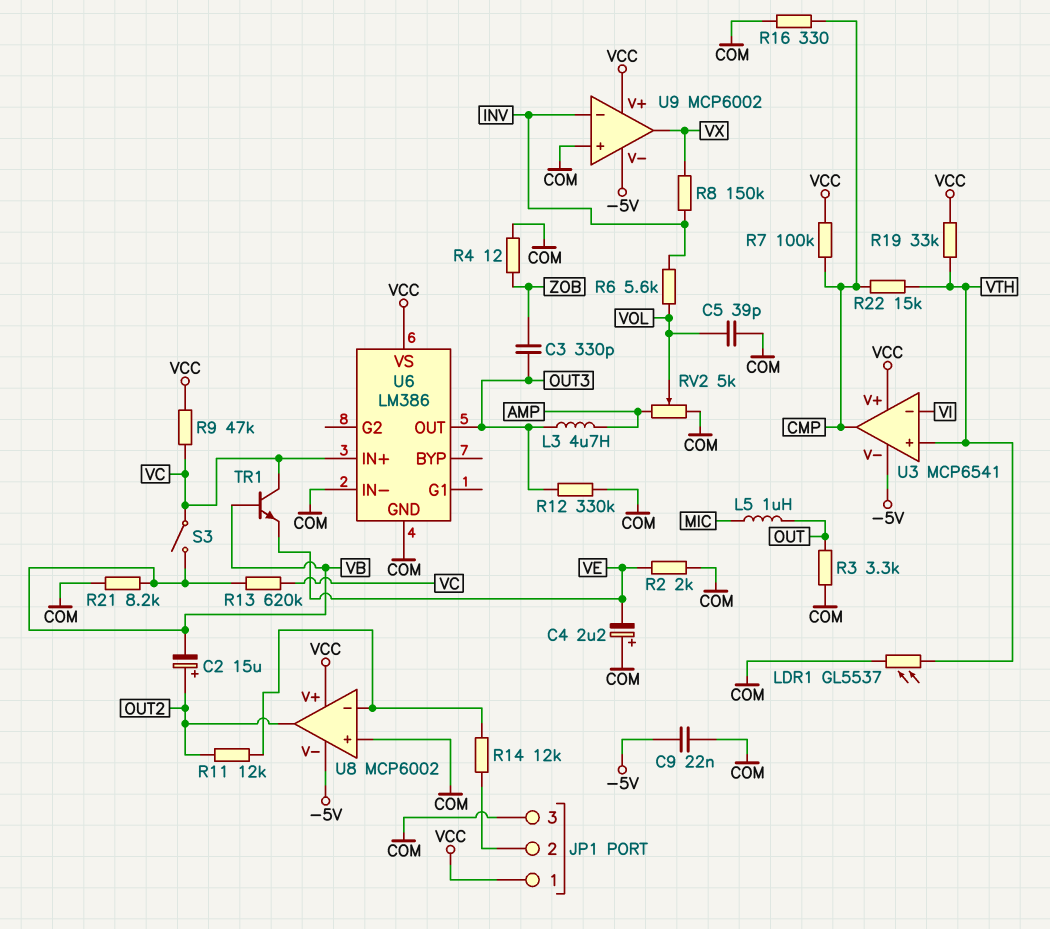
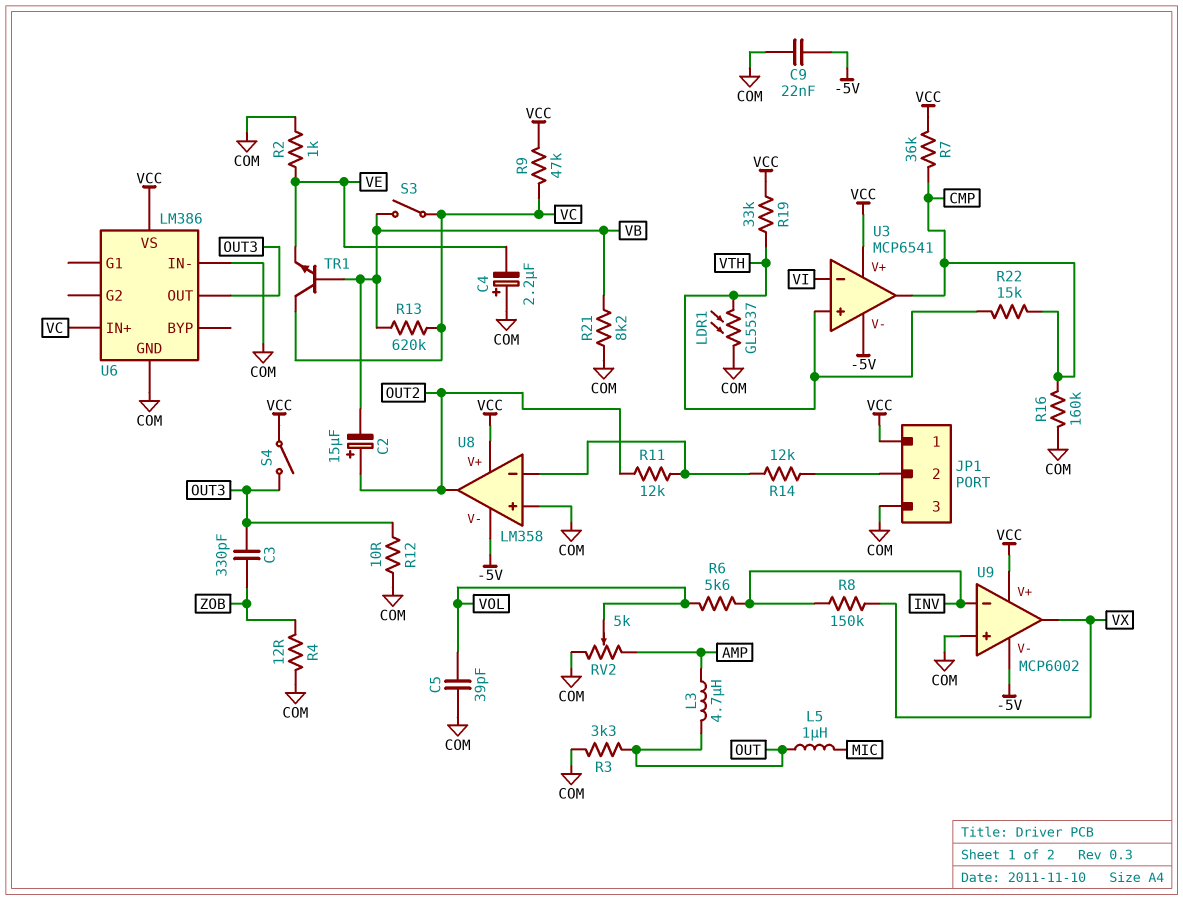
L3: 4.7uH (AMP, OUT3) -> 4.7uH (AMP, OUT)
R2: 2k (COM, VE) -> 1k (COM, VE)
R7: 100k (CMP, VCC) -> 36k (CMP, VCC)
R12: 330k (COM, OUT3) -> 10 (COM, OUT3)
R16: 330 (CMP, COM) -> 160k (CMP, COM)
S4: none -> switch (OUT3, VCC)
U8: MCP6002 -> LM358

